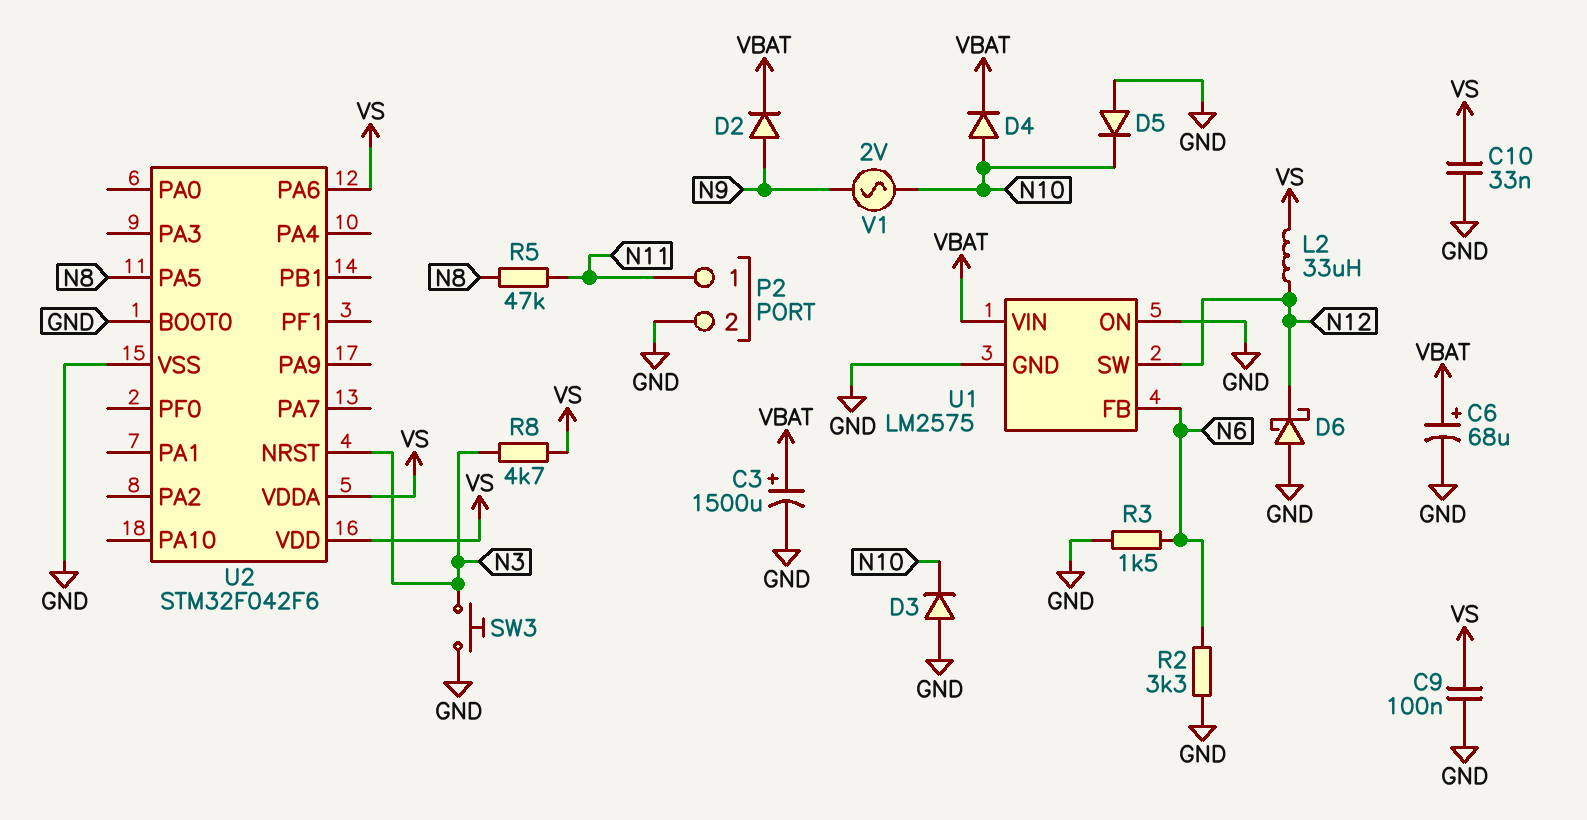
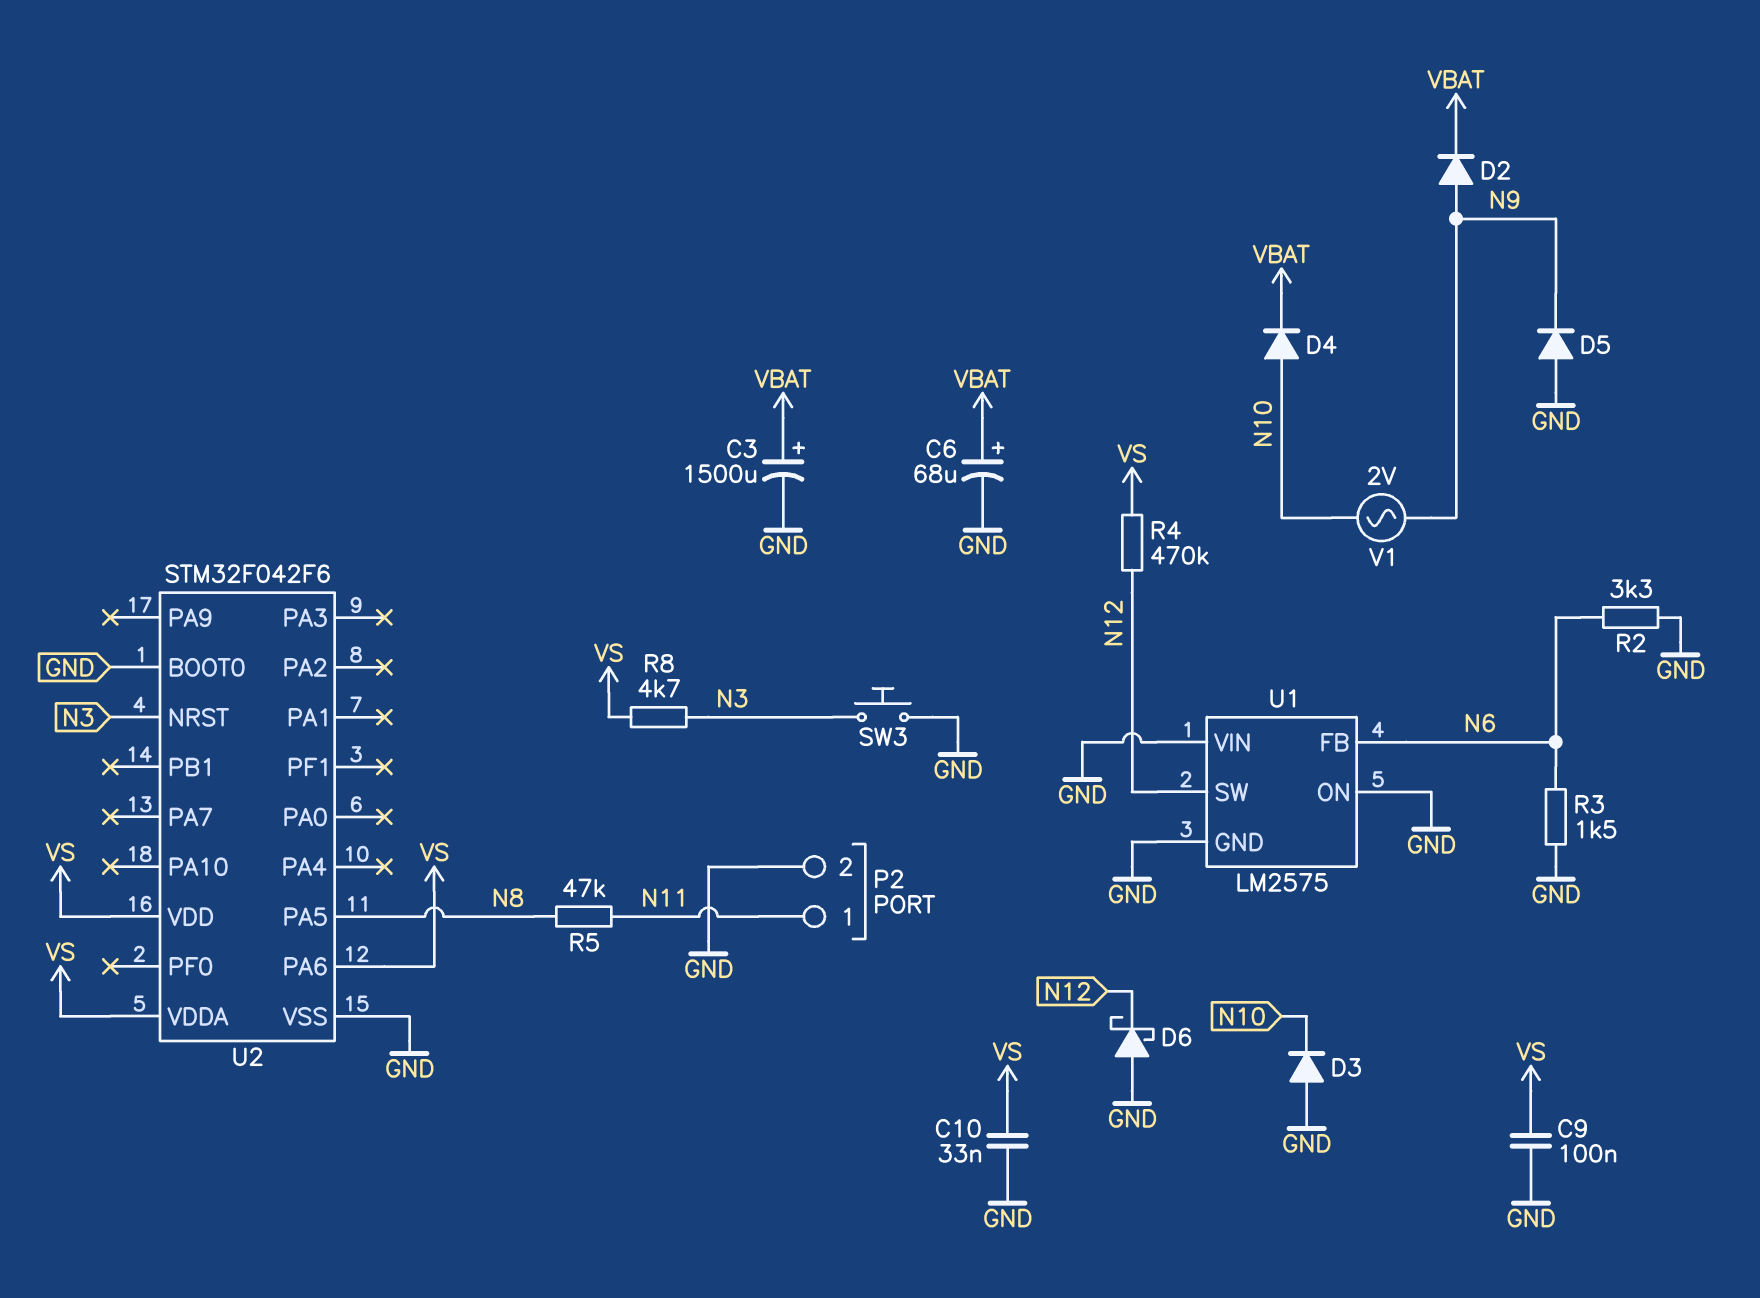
D5: diode (A GND, K N10) -> diode (A GND, K N9)
L2: 33uH (N12, VS) -> none
R4: none -> 470k (N12, VS)
U1 pin VIN: VBAT -> GND

